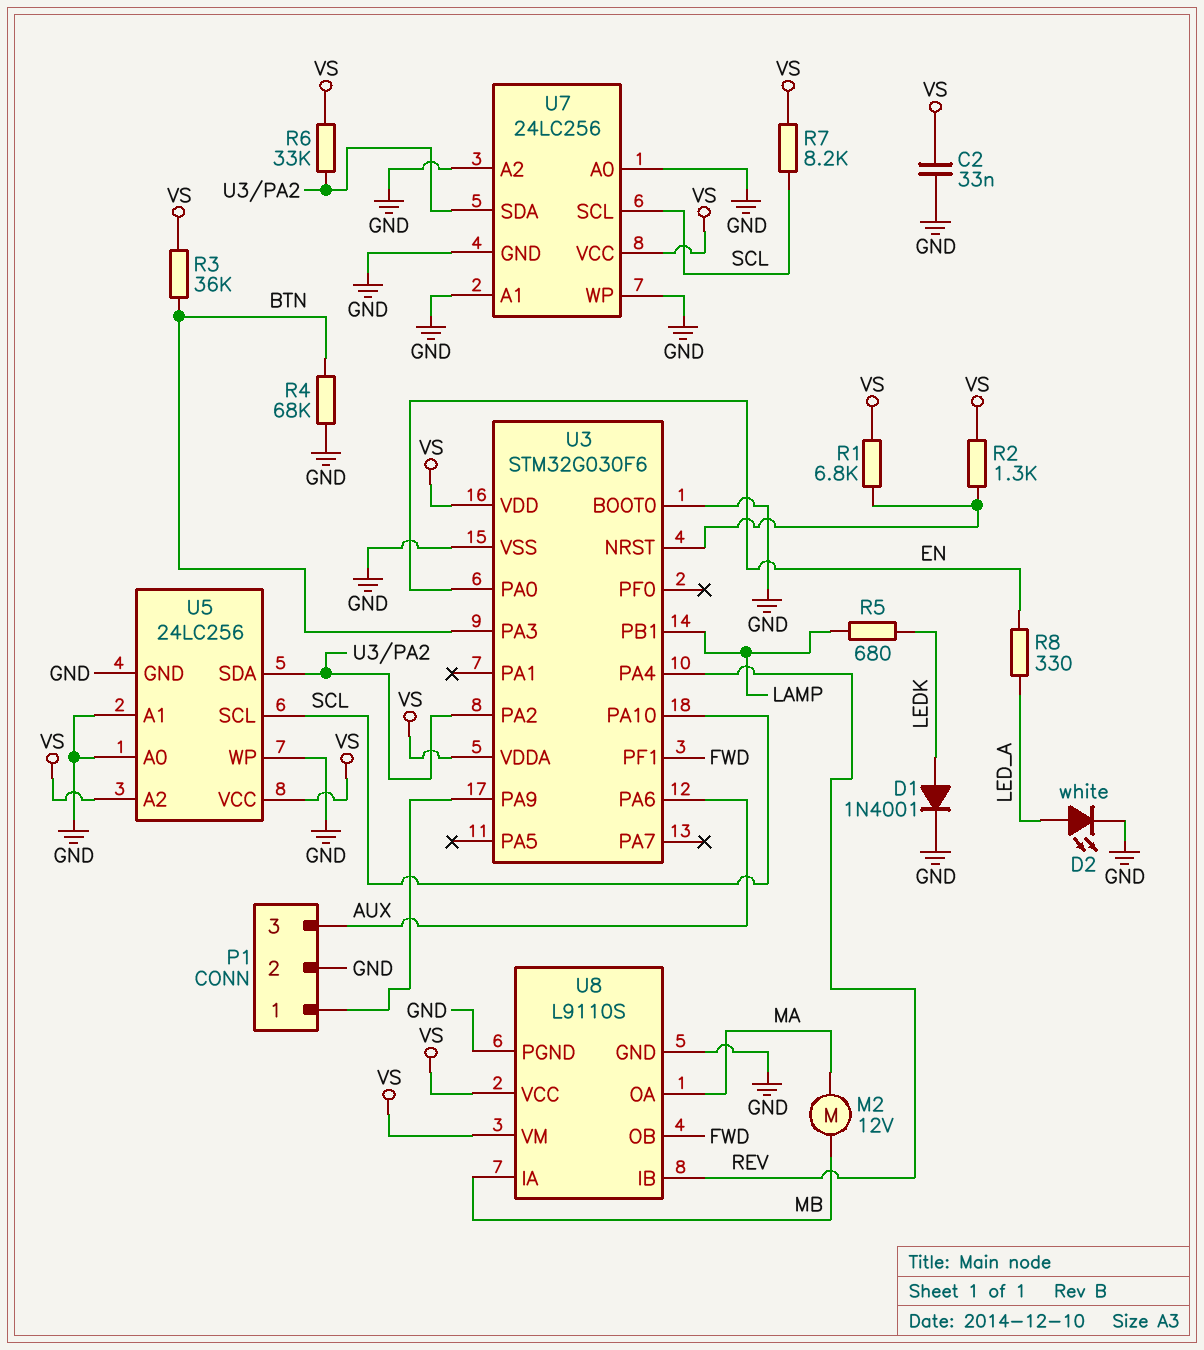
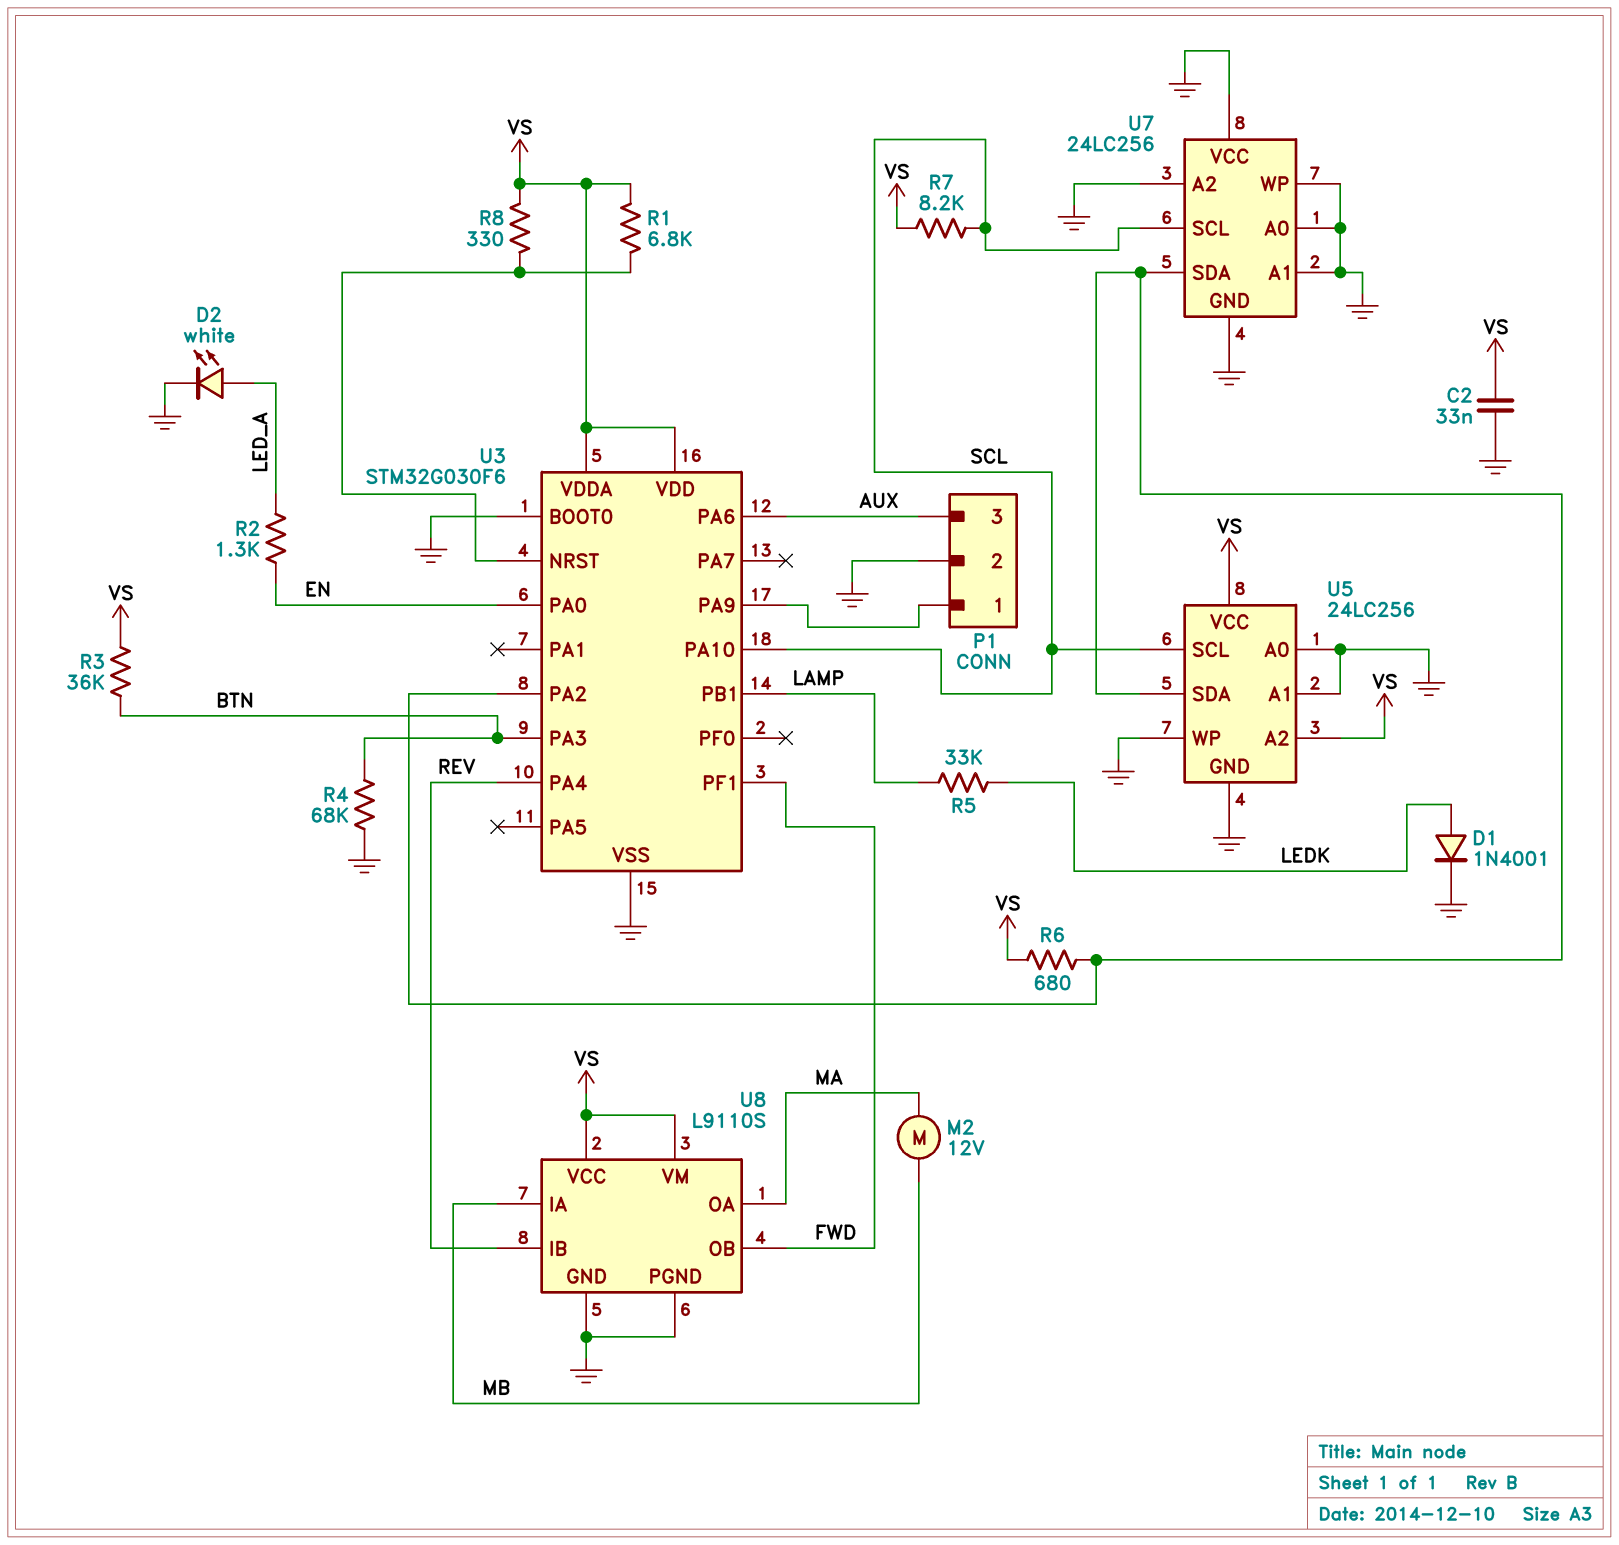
R2: 1.3k (U3/NRST, VS) -> 1.3k (EN, LED_A)
R5: 680 (LAMP, LEDK) -> 33k (LAMP, LEDK)
R6: 33k (U3/PA2, VS) -> 680 (U3/PA2, VS)
R8: 330 (EN, LED_A) -> 330 (U3/NRST, VS)
U7 pin VCC: VS -> GND

